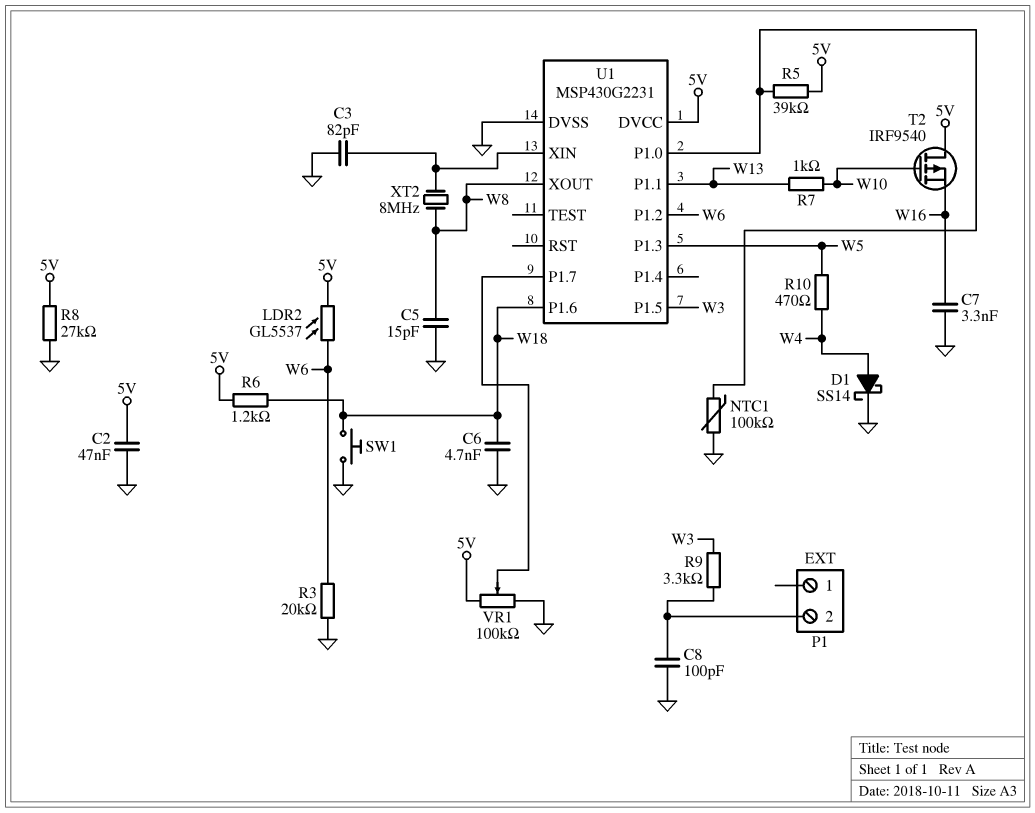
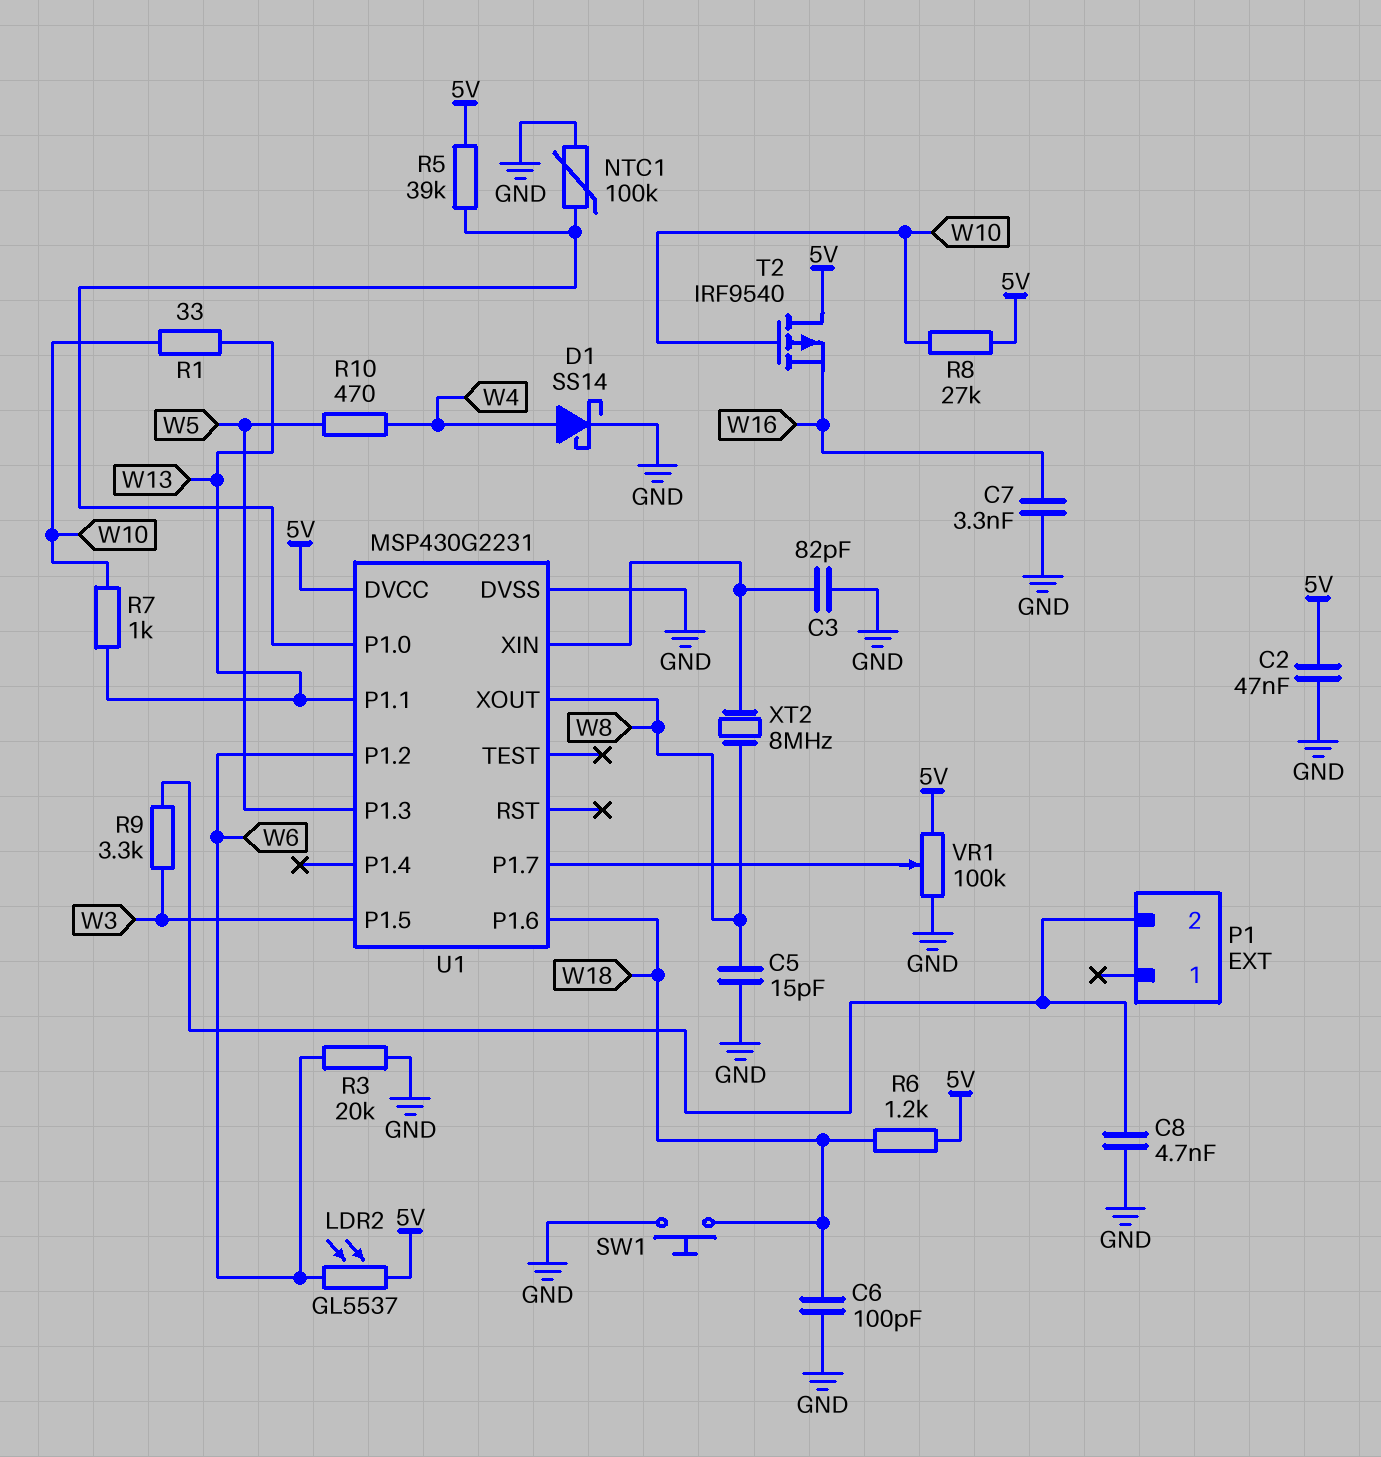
C6: 4.7nF (GND, W18) -> 100pF (GND, W18)
C8: 100pF (GND, P1/2) -> 4.7nF (GND, P1/2)
R1: none -> 33 (W10, W13)
R8: 27k (5V, GND) -> 27k (5V, W10)

